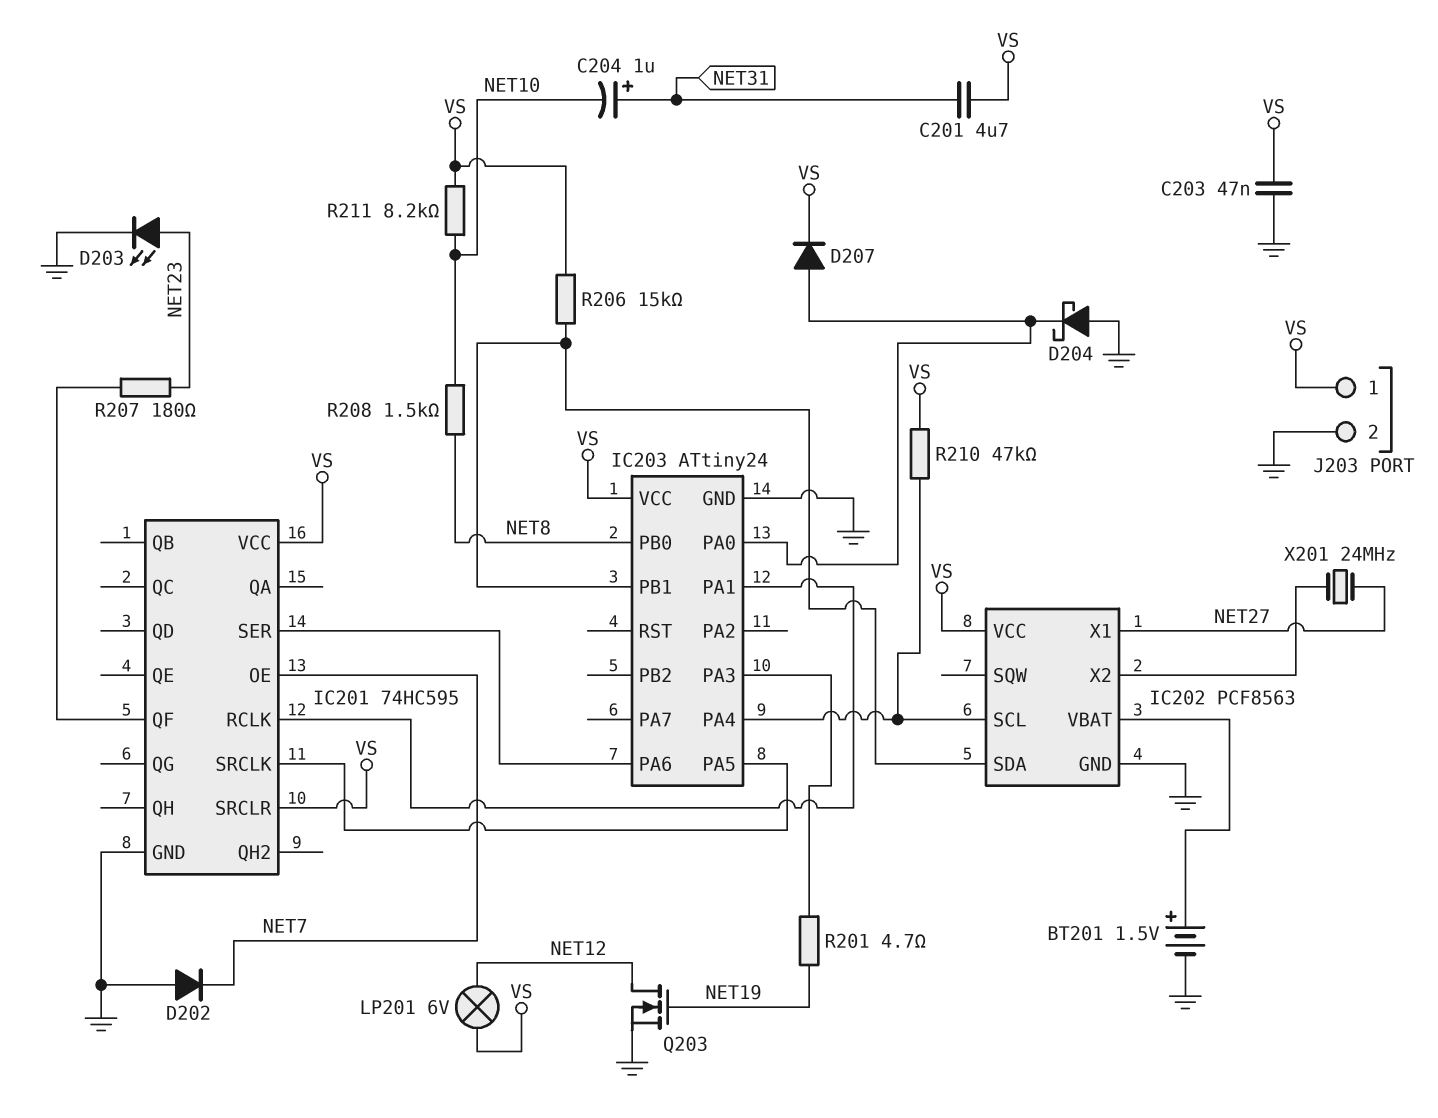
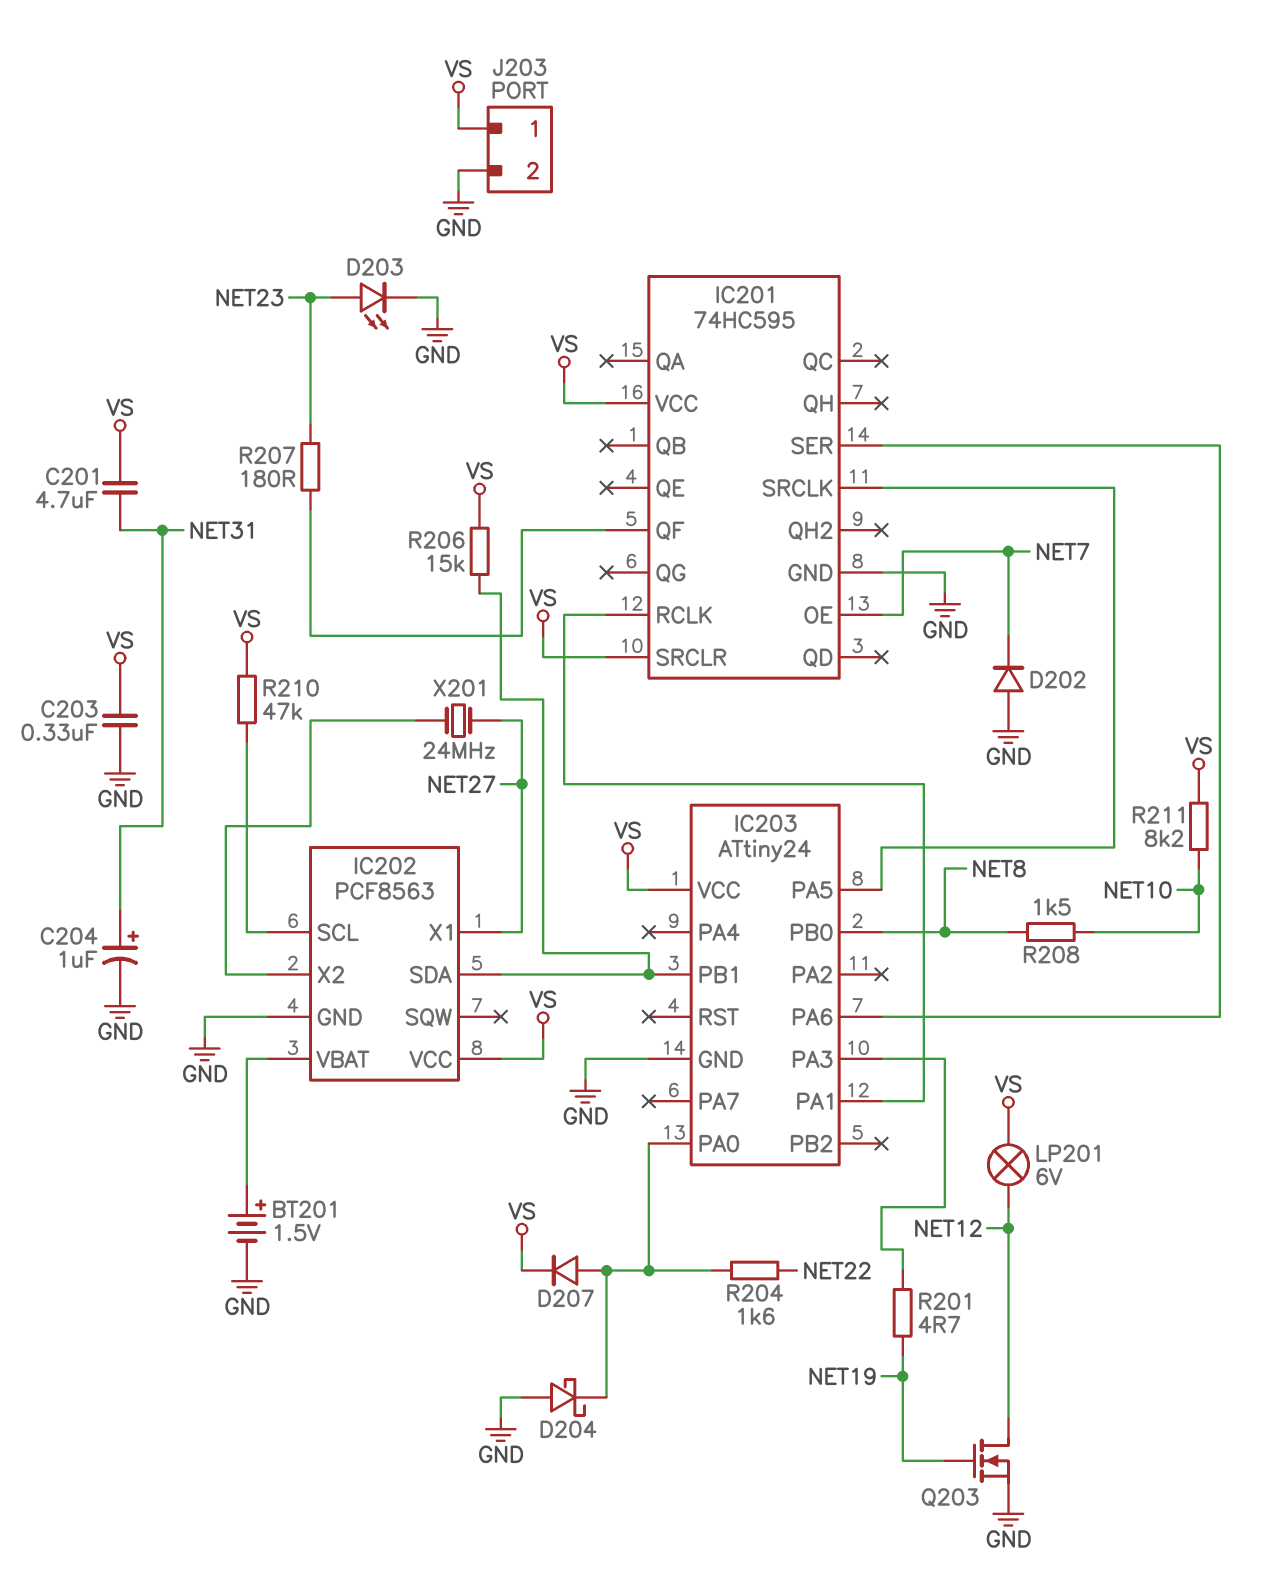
C203: 47nF (GND, VS) -> 330nF (GND, VS)
C204: 1uF (plus NET31, minus NET10) -> 1uF (plus NET31, minus GND)
IC203 pin PA4: IC202/SCL -> none
R204: none -> 1.6k (IC203/PA0, NET22)

